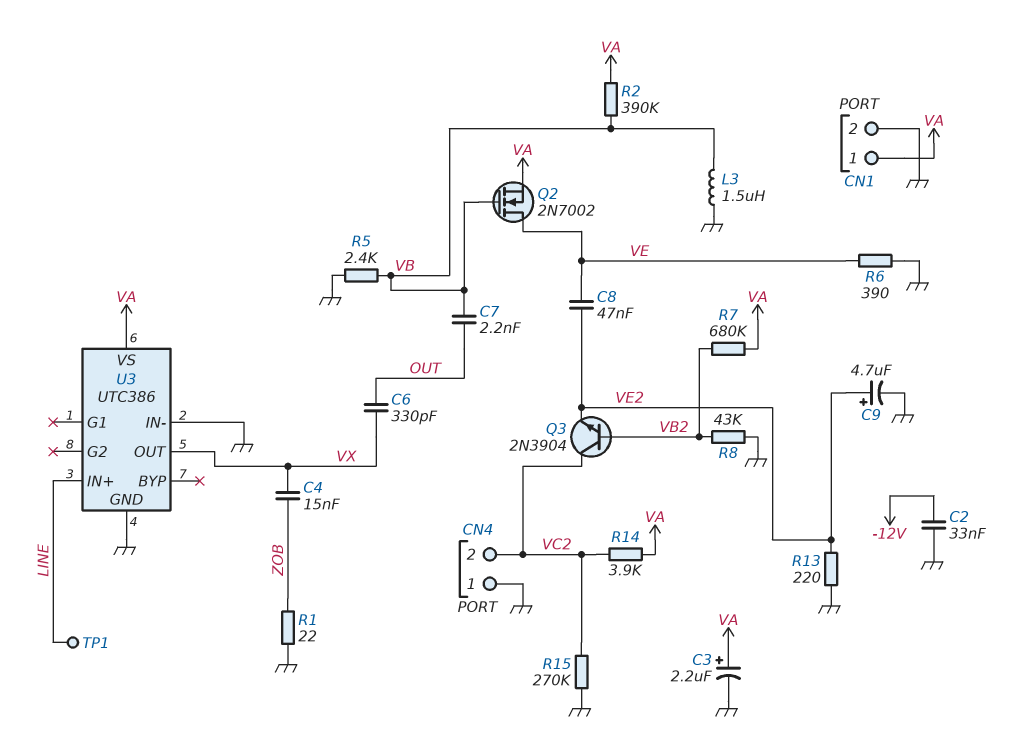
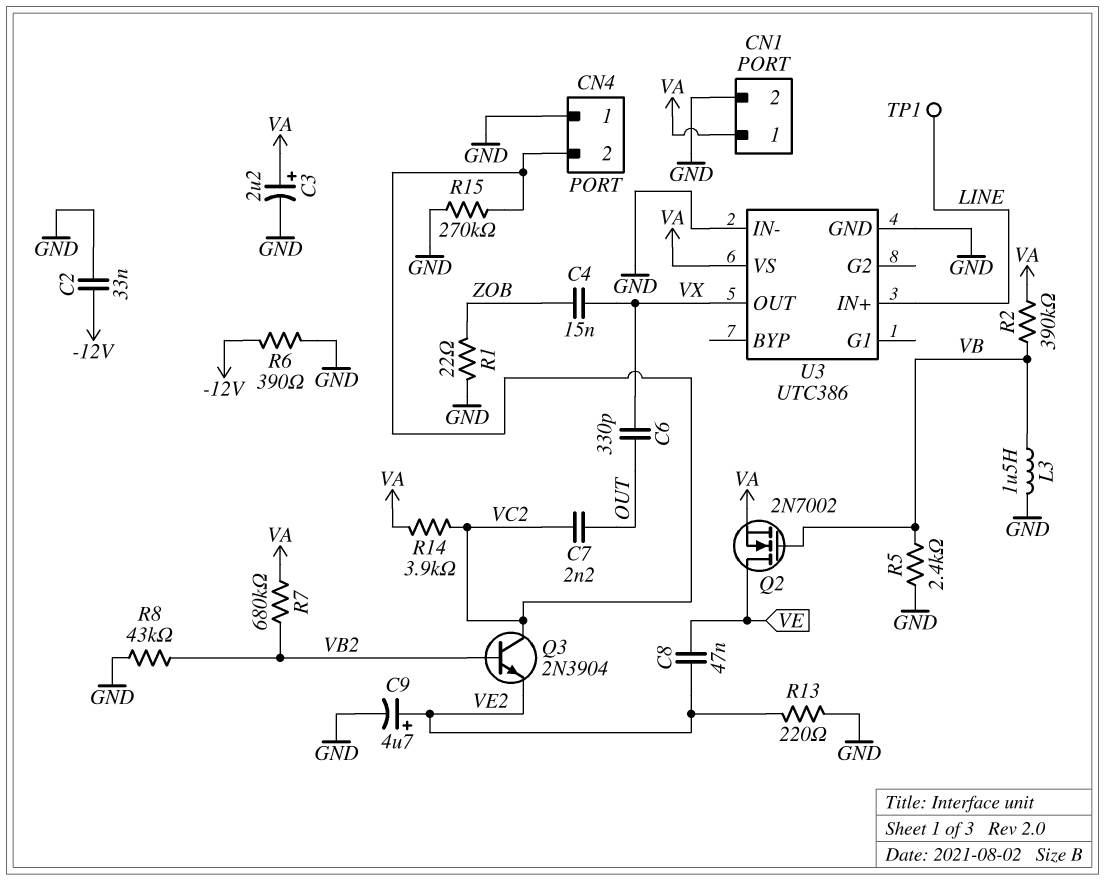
C7: 2.2nF (OUT, VB) -> 2.2nF (OUT, VC2)
R6: 390 (GND, VE) -> 390 (-12V, GND)

